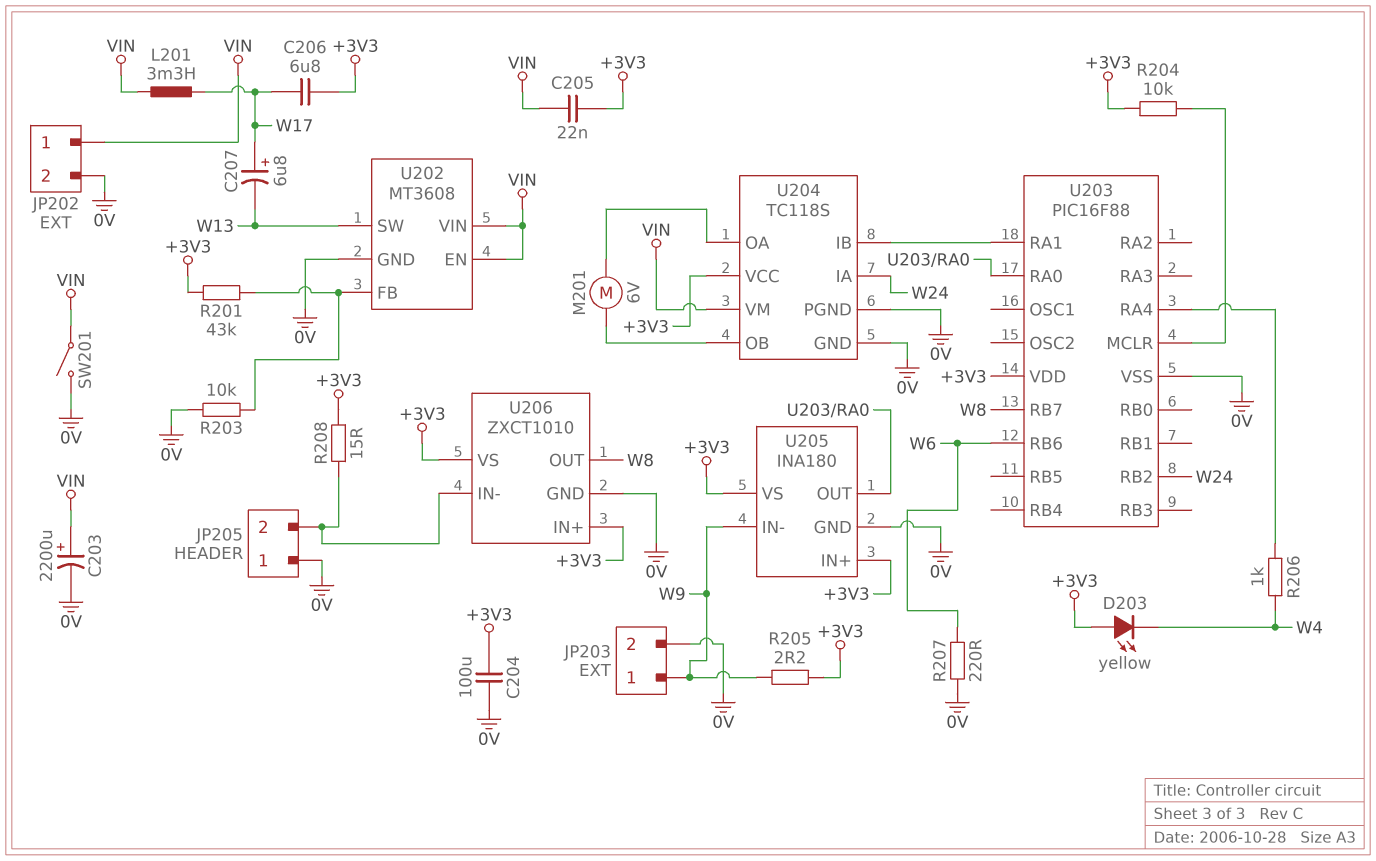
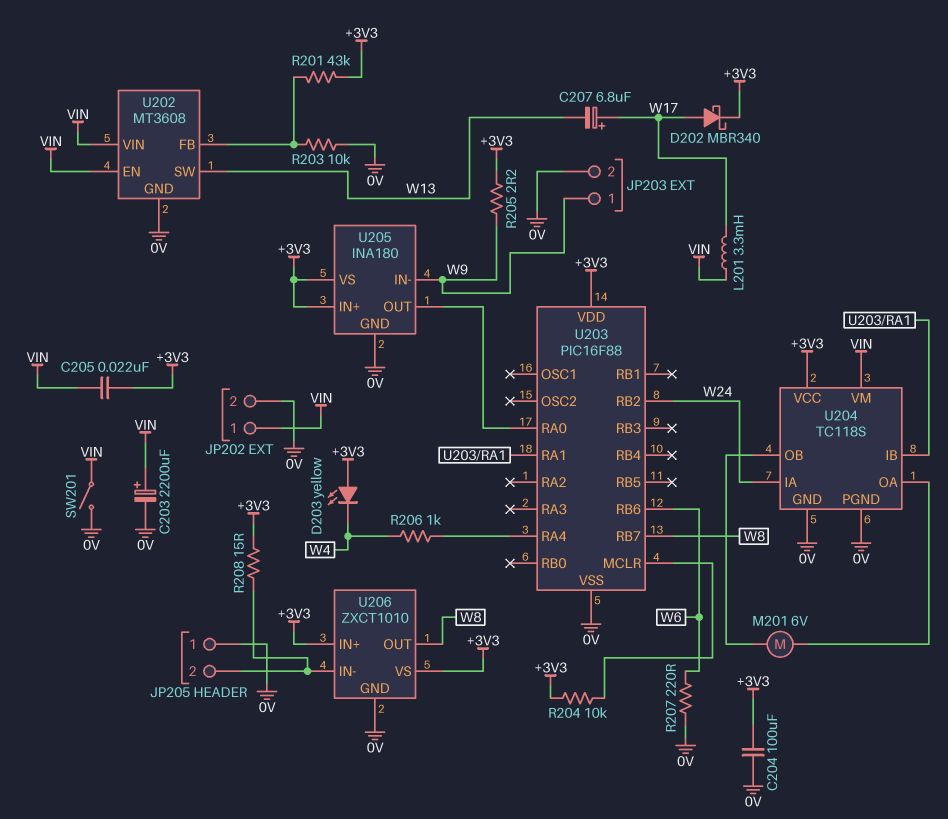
C206: 6.8uF (+3V3, W17) -> none
D202: none -> schottky MBR340 (A W17, K +3V3)

